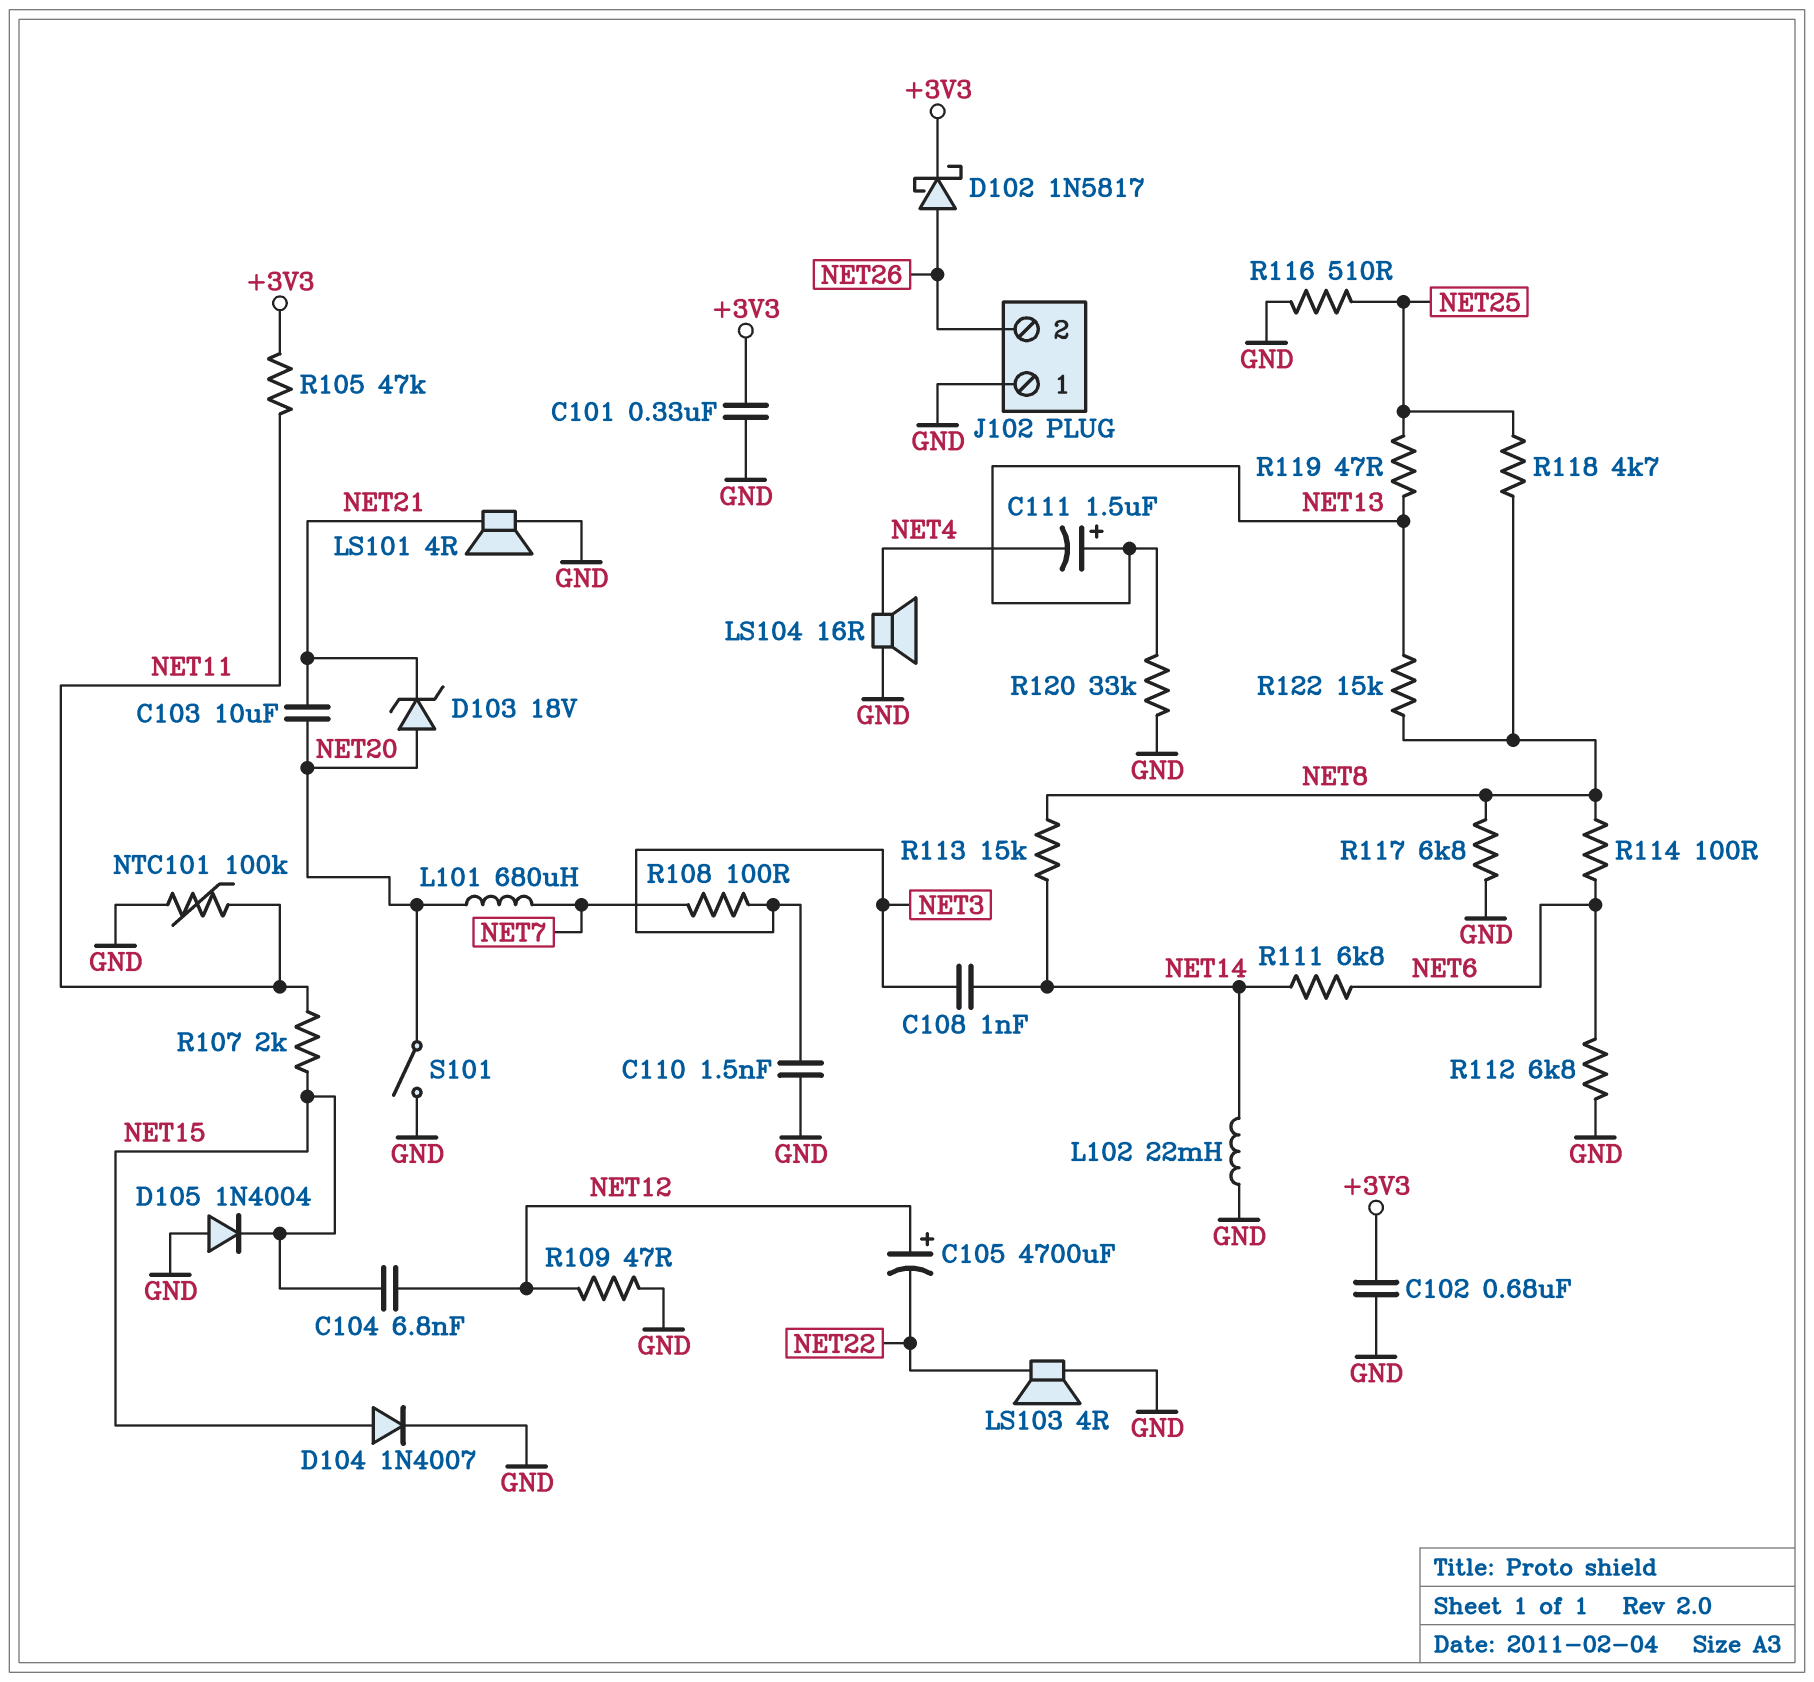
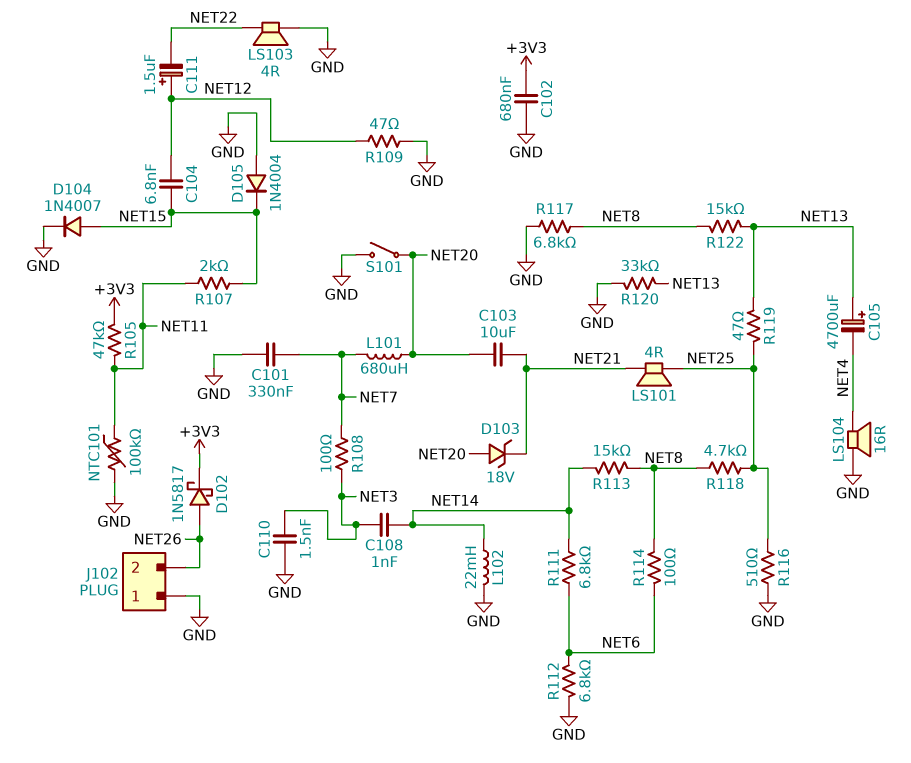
C101: 330nF (+3V3, GND) -> 330nF (GND, NET7)
C105: 4700uF (plus NET12, minus NET22) -> 4700uF (plus NET13, minus NET4)
C111: 1.5uF (plus NET13, minus NET4) -> 1.5uF (plus NET12, minus NET22)
LS101: speaker 4R (GND, NET21) -> speaker 4R (NET21, NET25)

